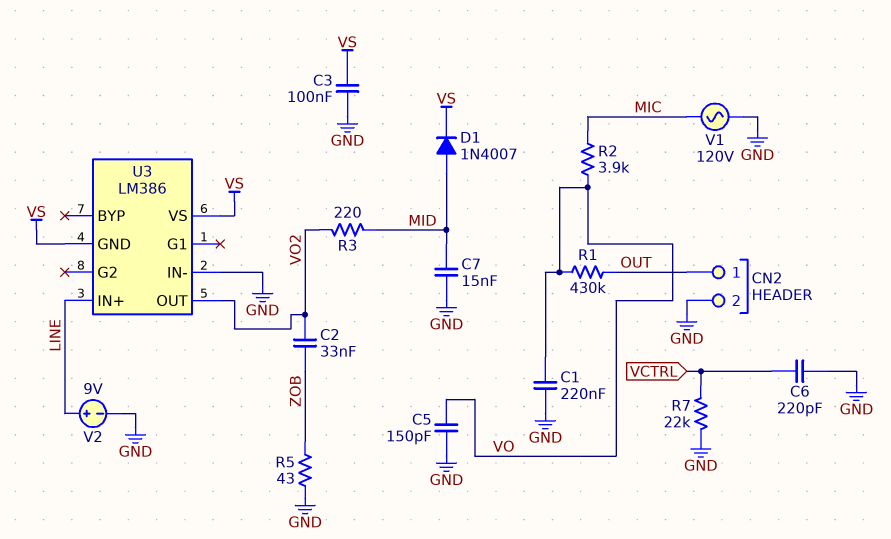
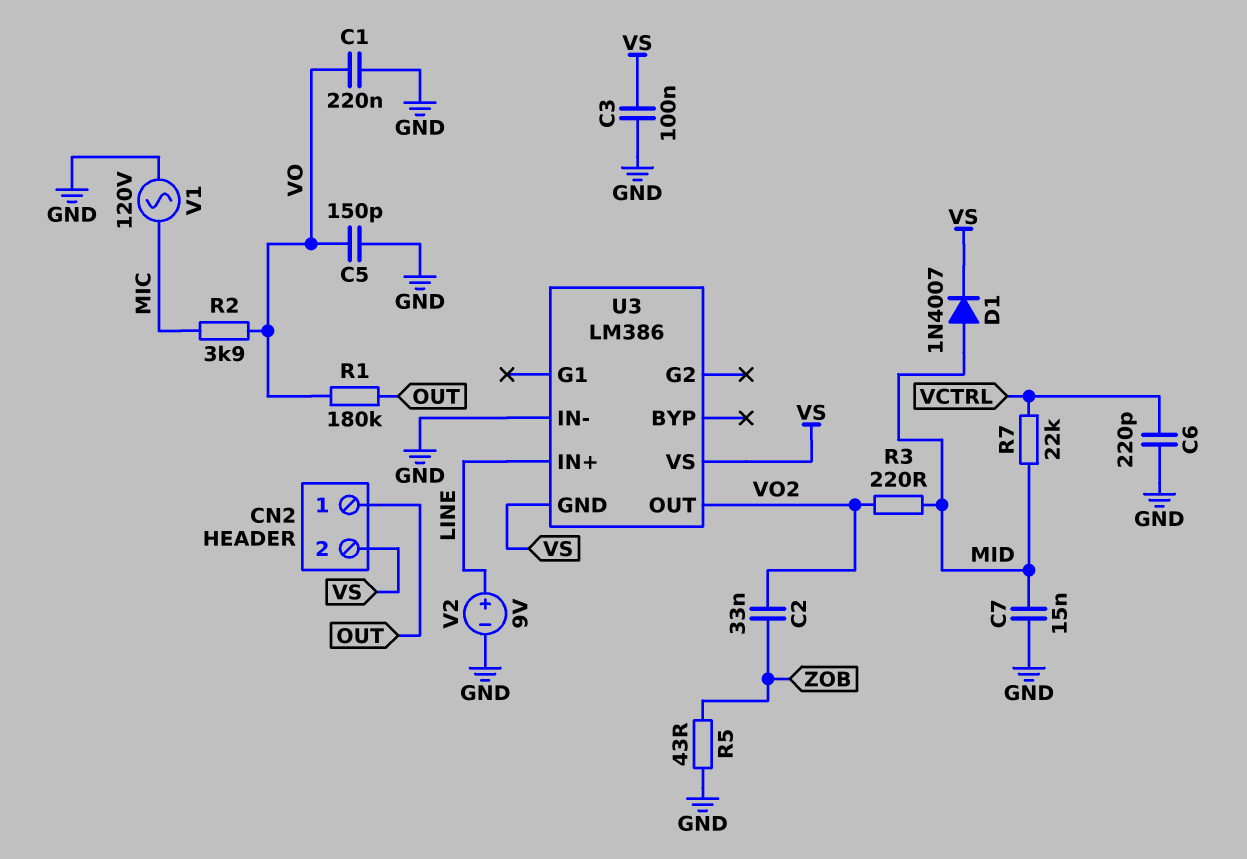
CN2 pin 2: GND -> VS
R1: 430k (OUT, VO) -> 180k (OUT, VO)
R7: 22k (GND, VCTRL) -> 22k (MID, VCTRL)

